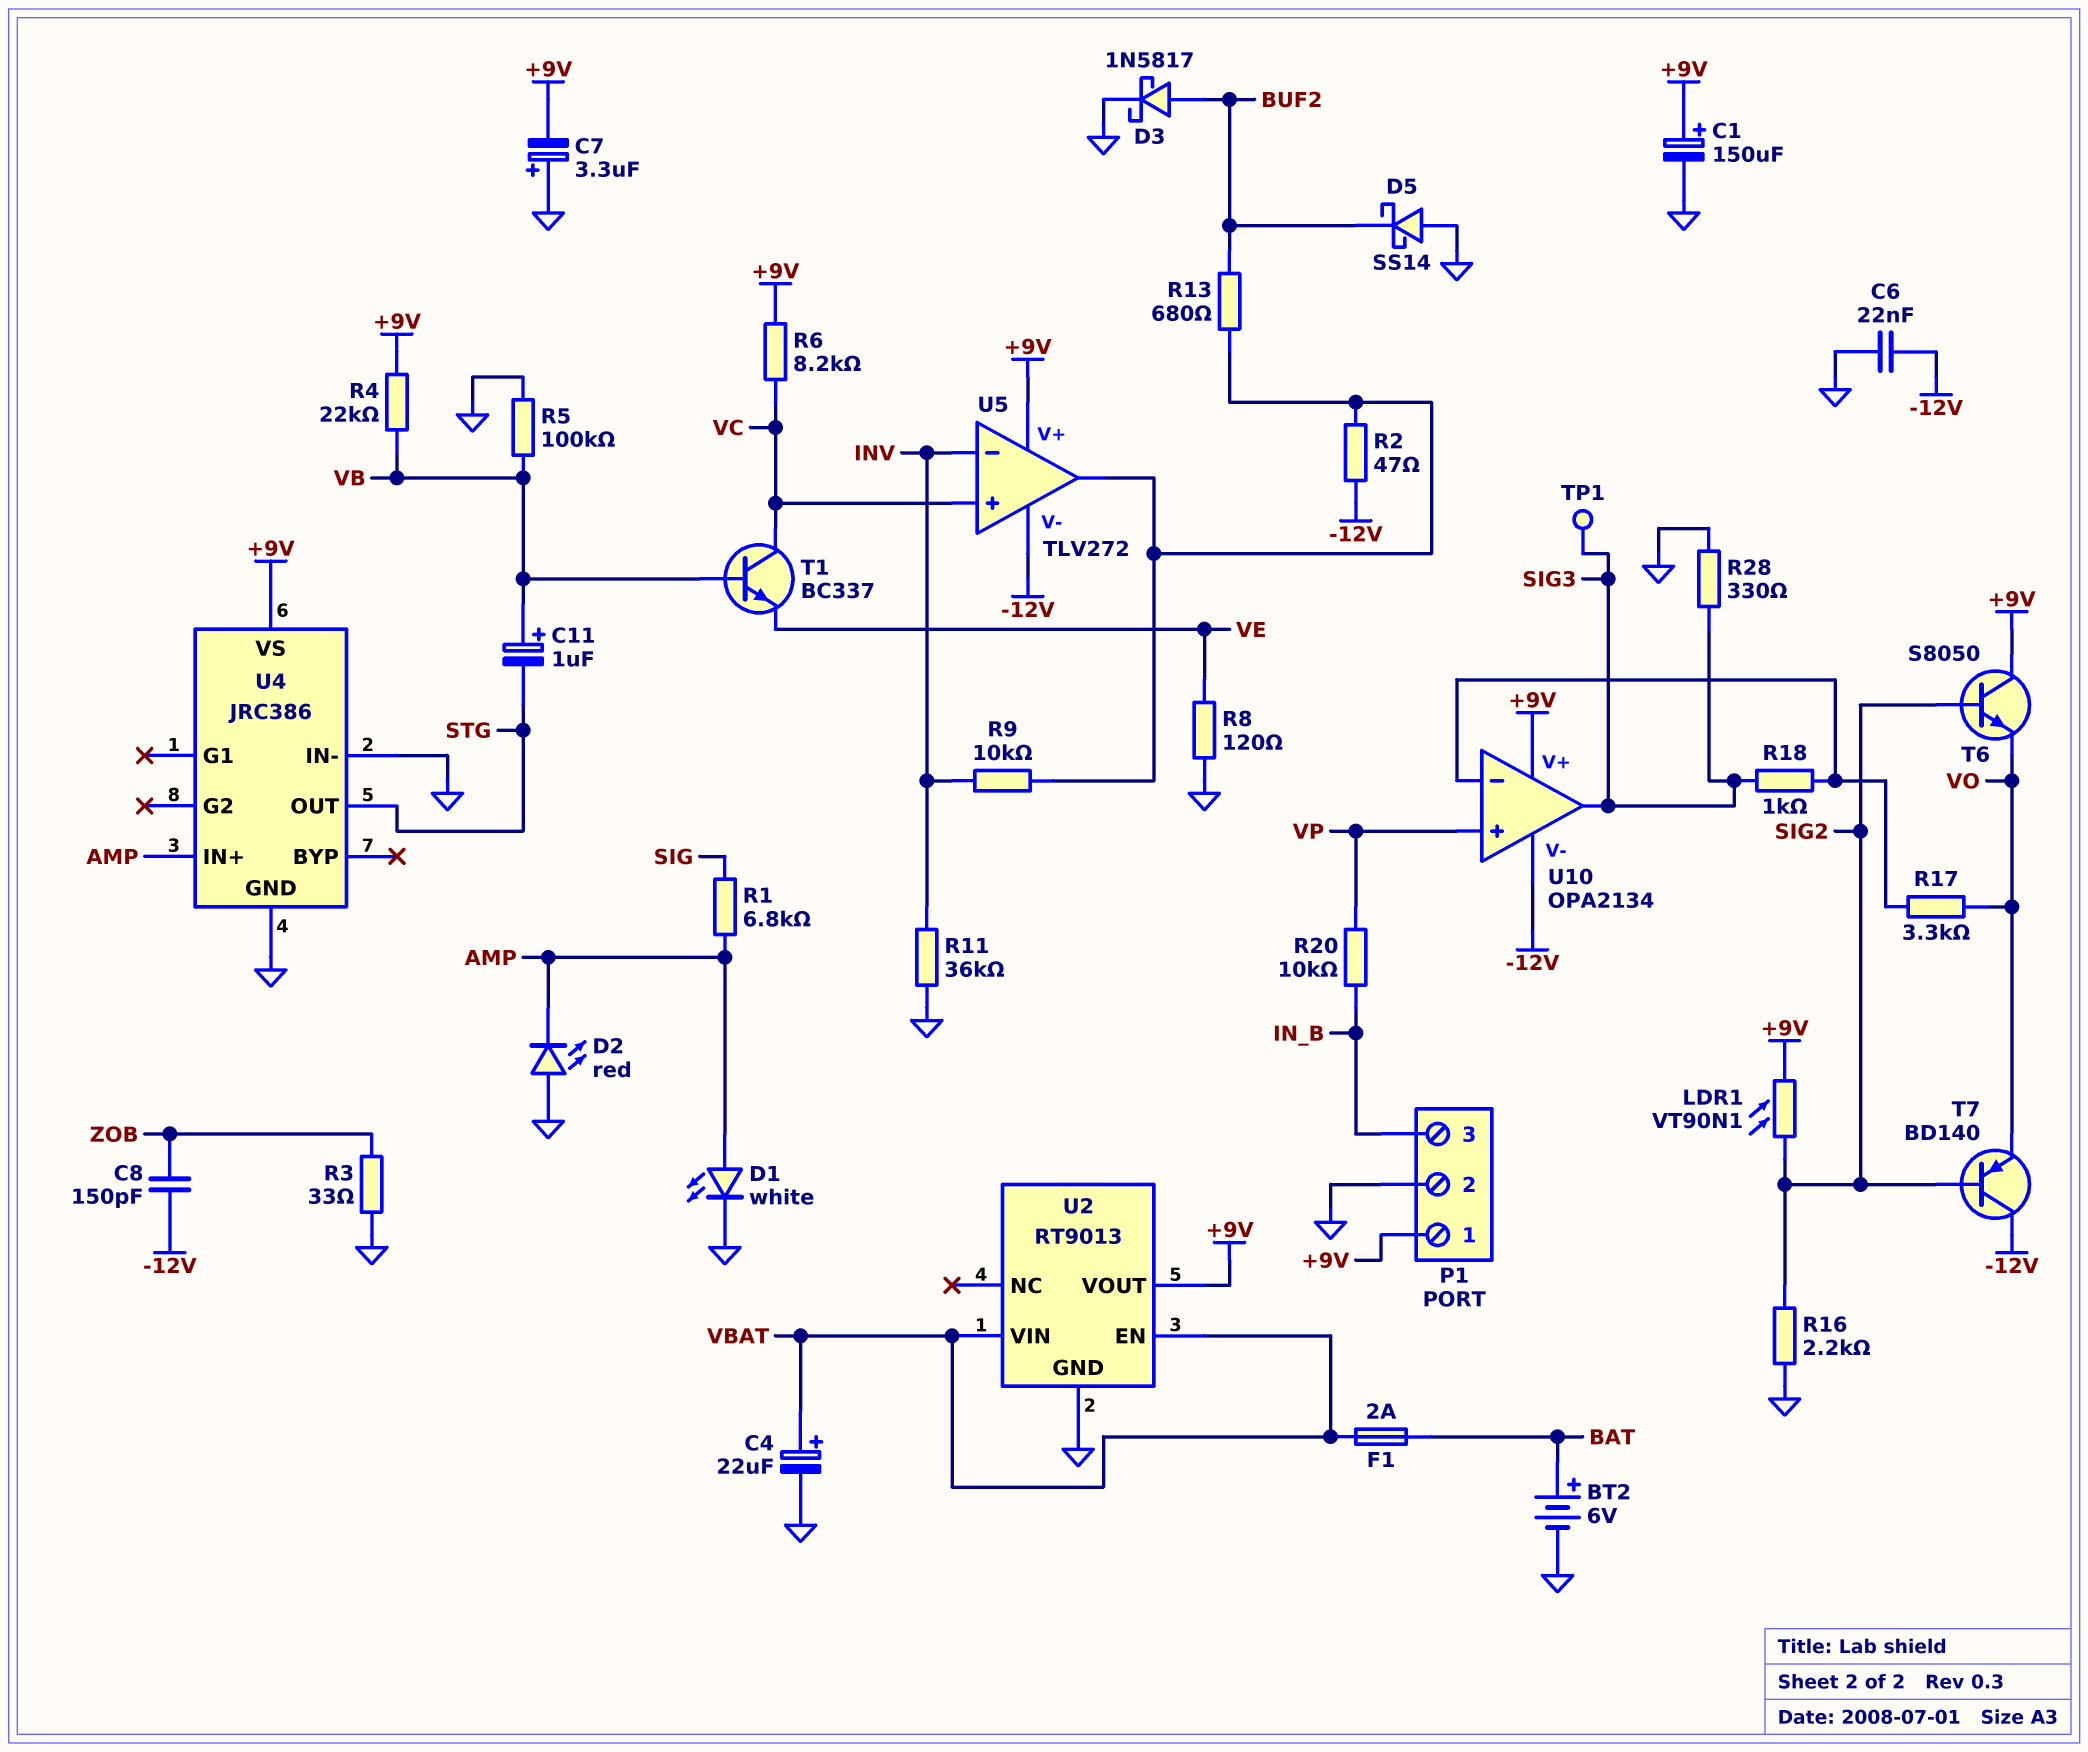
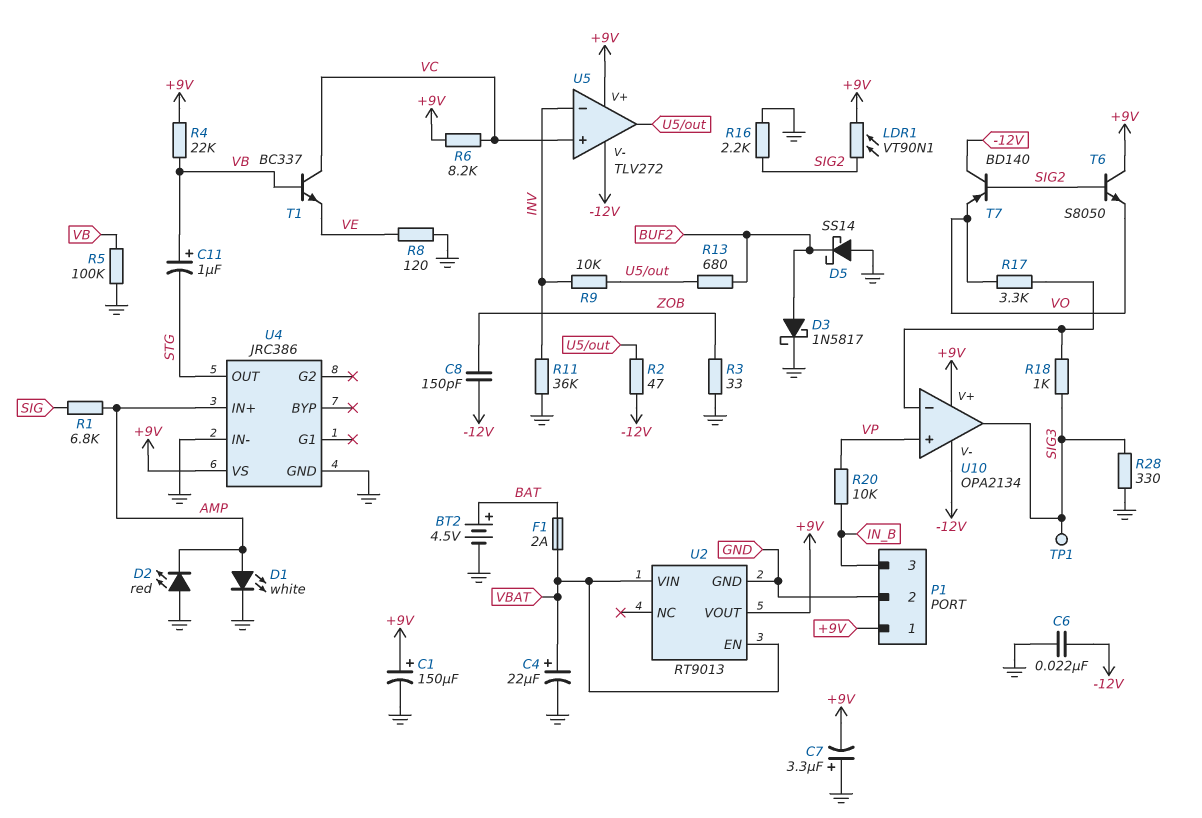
BT2: 6V (plus BAT, minus GND) -> 4.5V (plus BAT, minus GND)

